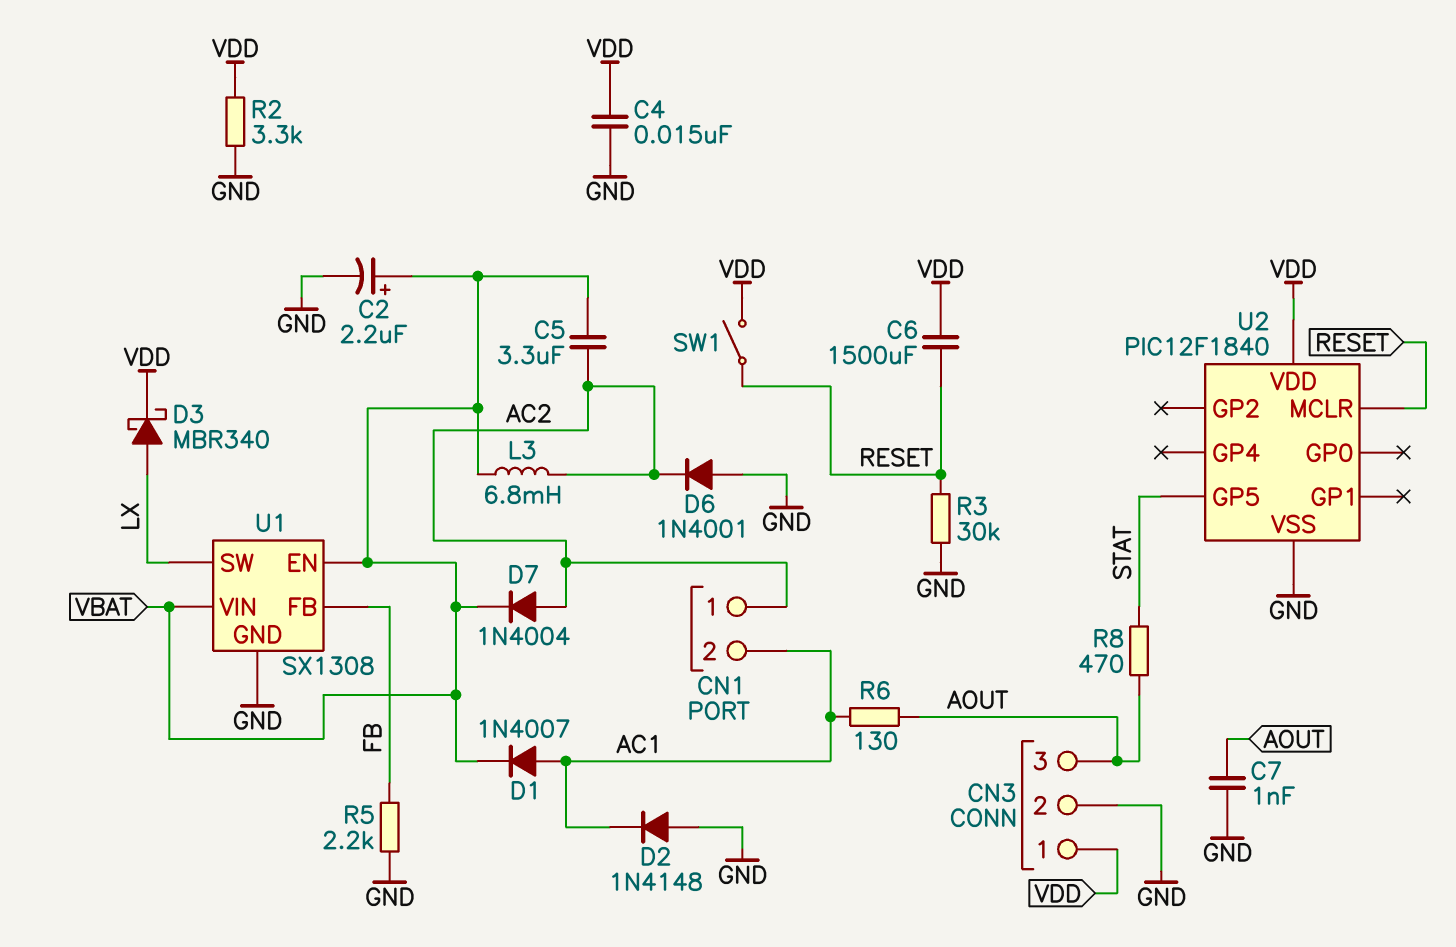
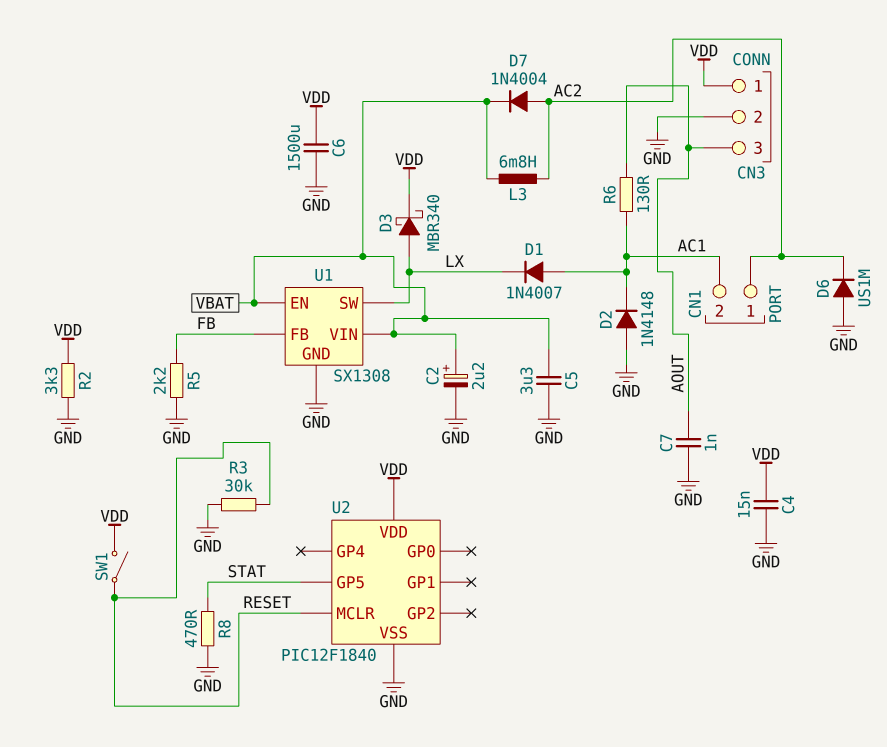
C5: 3.3uF (AC2, VBAT) -> 3.3uF (GND, VBAT)
C6: 1500uF (RESET, VDD) -> 1500uF (GND, VDD)
D1: diode 1N4007 (A AC1, K VBAT) -> diode 1N4007 (A AC1, K LX)
D6: diode 1N4001 (A GND, K AC2) -> diode US1M (A GND, K AC2)
R8: 470 (AOUT, STAT) -> 470 (GND, STAT)

